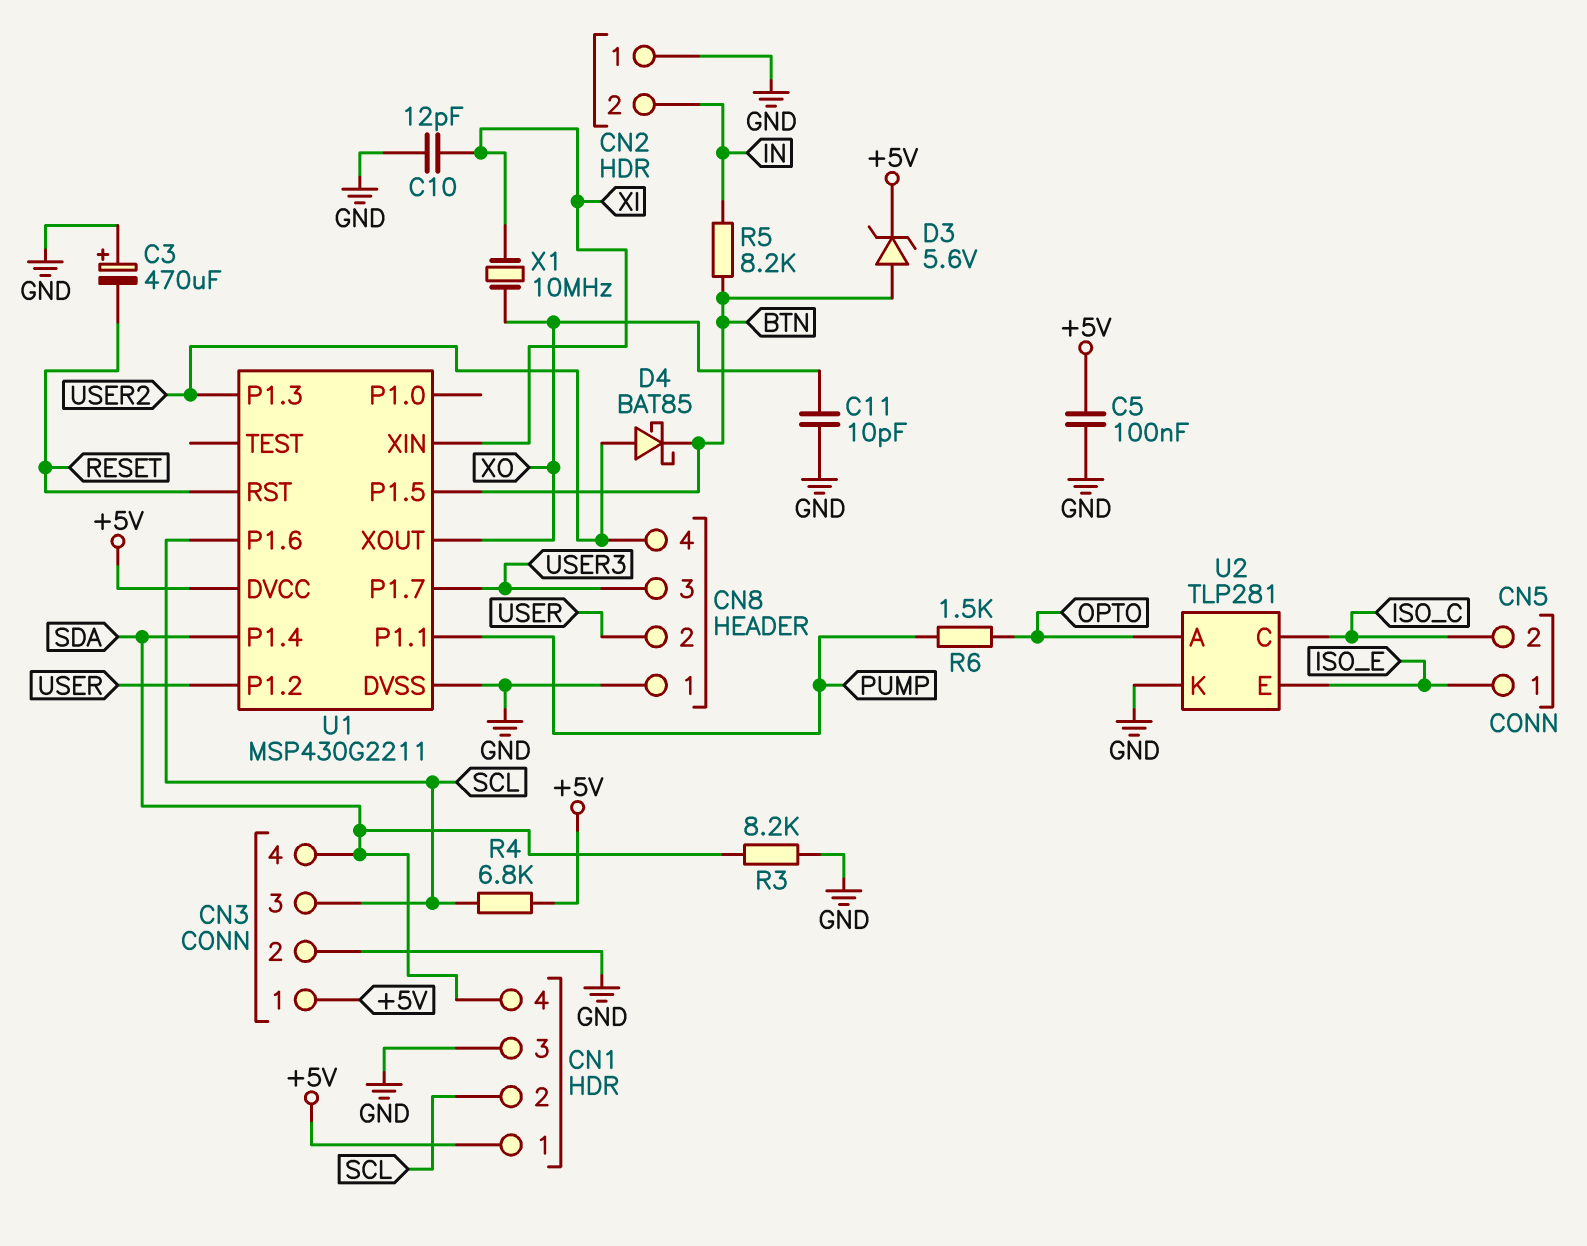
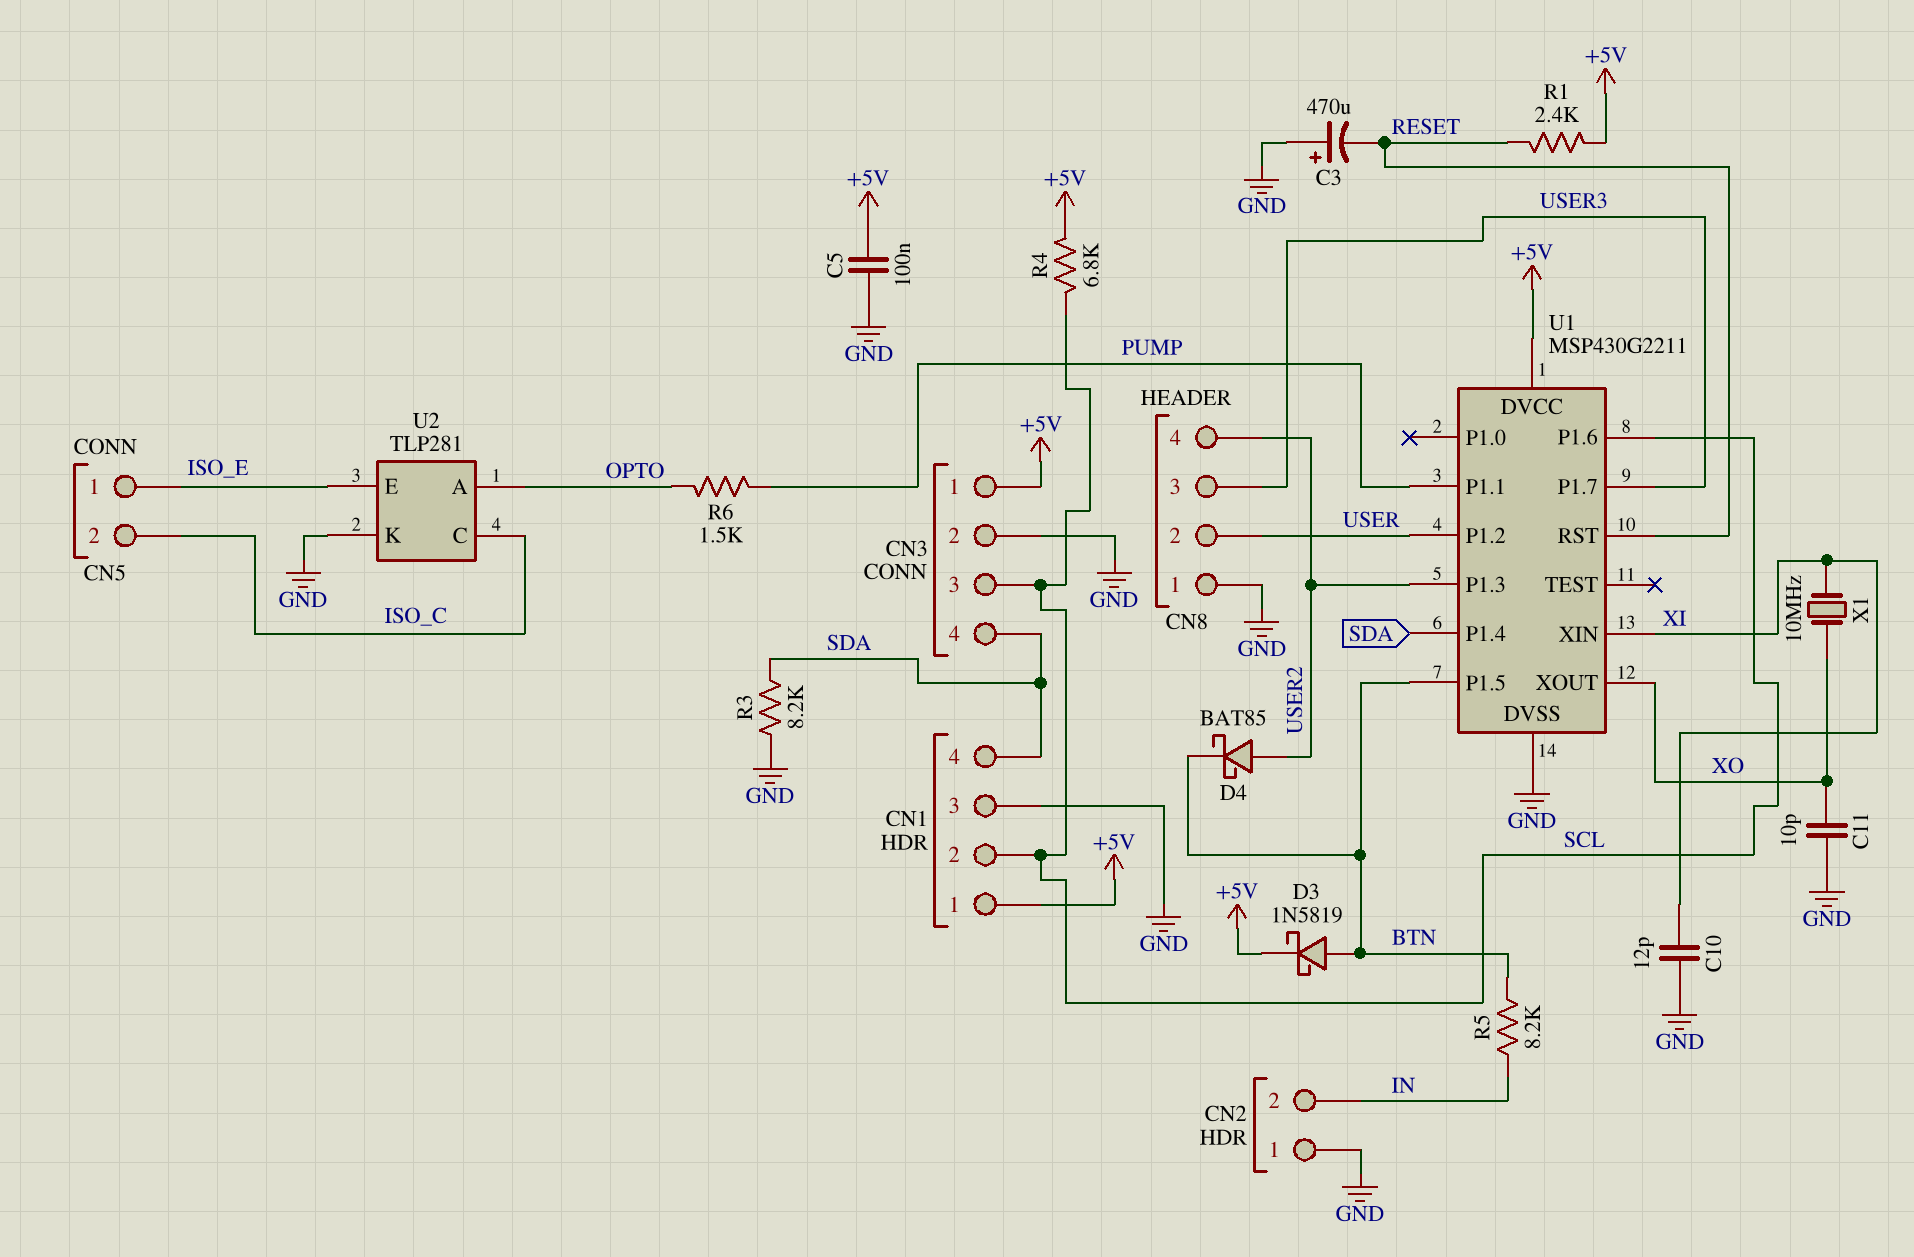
D3: zener 5.6V (A BTN, K +5V) -> schottky 1N5819 (A BTN, K +5V)
R1: none -> 2.4k (+5V, RESET)

